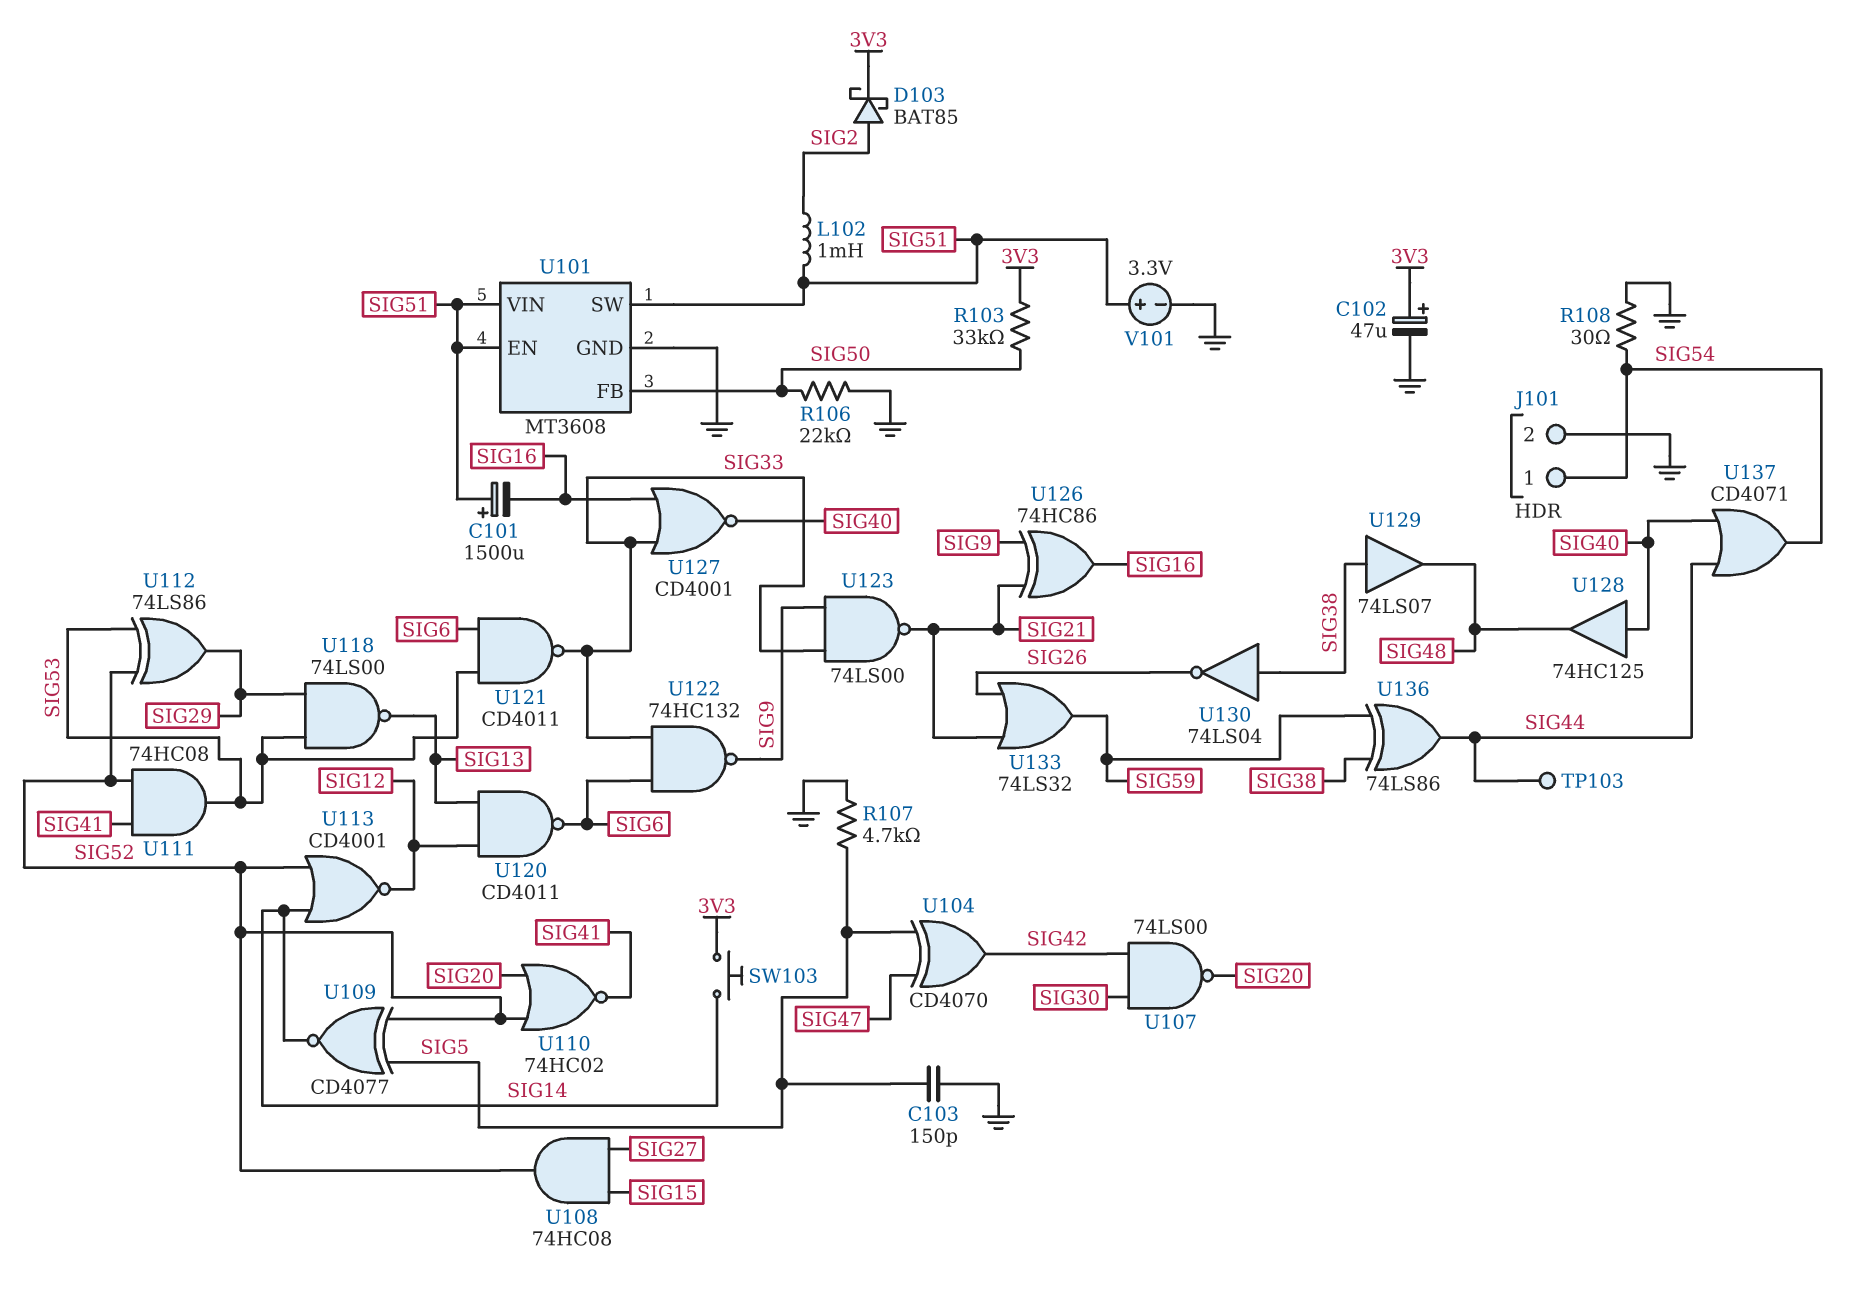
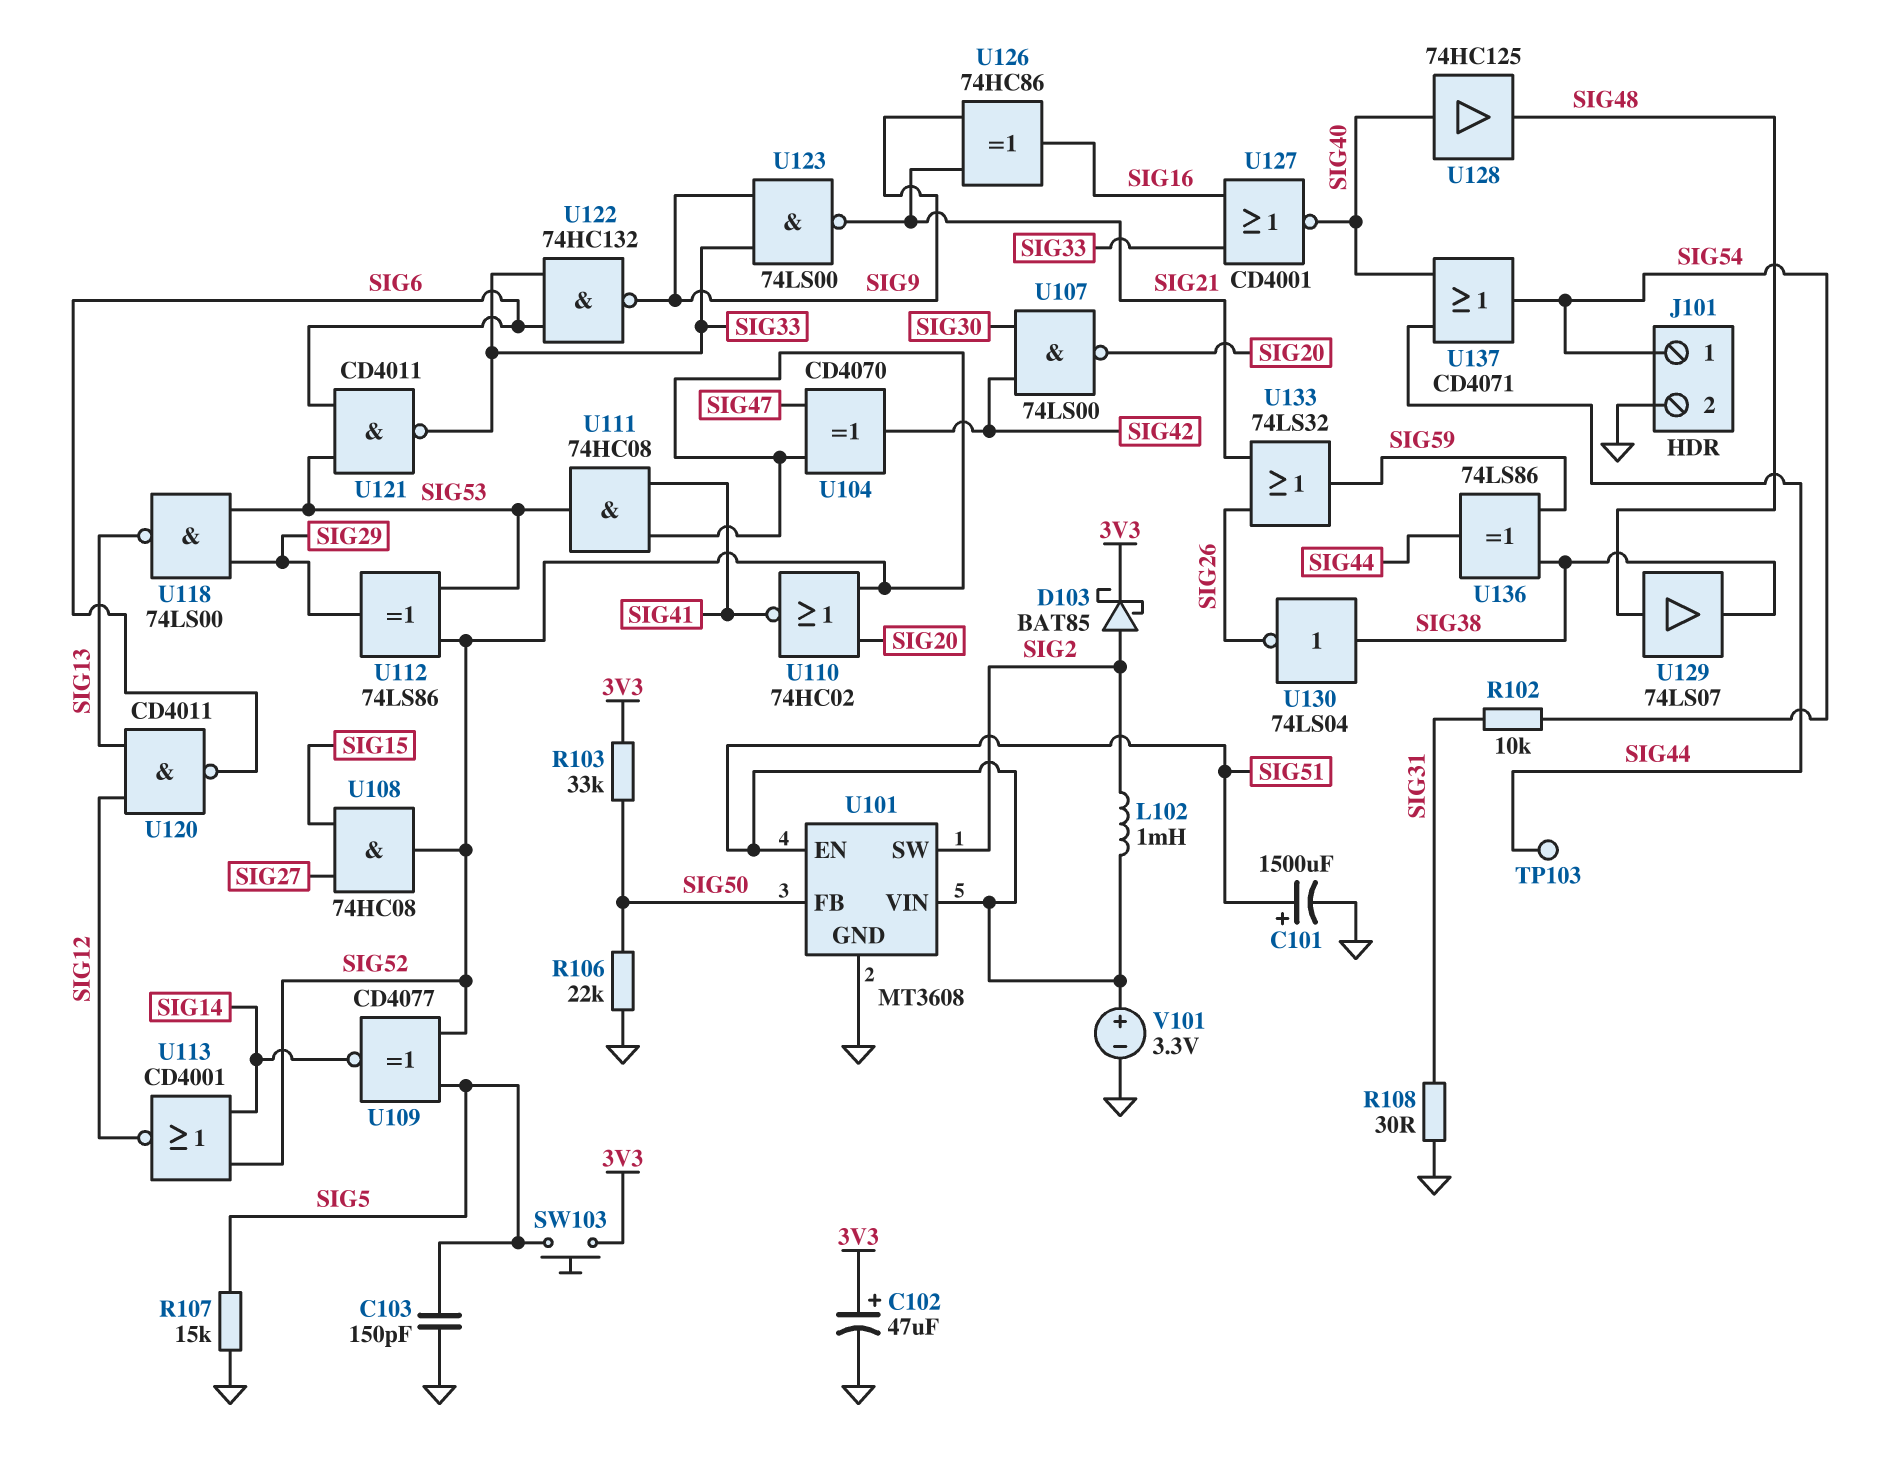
C101: 1500uF (plus SIG51, minus SIG16) -> 1500uF (plus SIG51, minus GND)
R102: none -> 10k (SIG31, SIG54)
R107: 4.7k (GND, SIG5) -> 15k (GND, SIG5)
R108: 30 (GND, SIG54) -> 30 (GND, SIG31)
SW103: button (3V3, SIG14) -> button (3V3, SIG5)
U101 pin SW: SIG51 -> SIG2
U104: XOR CD4070 (in SIG5, in SIG47, out SIG42) -> XOR CD4070 (in SIG47, in SIG52, out SIG42)
U129: buffer 74LS07 (in SIG38, out SIG48) -> buffer 74LS07 (in SIG48, out SIG38)

